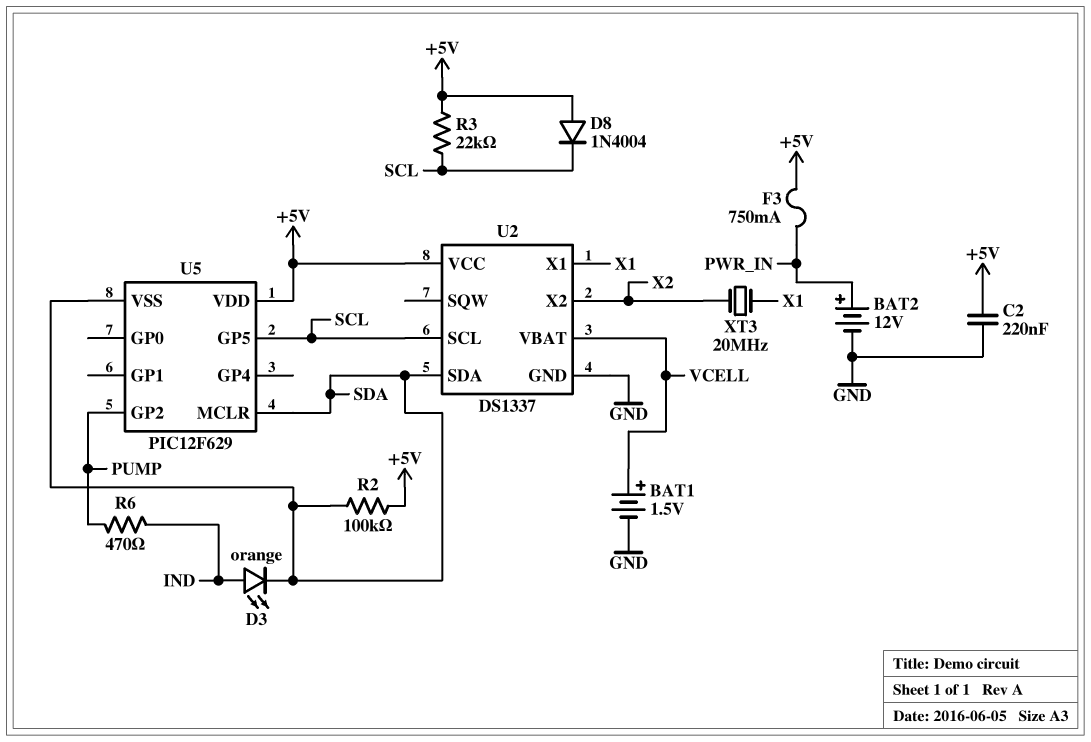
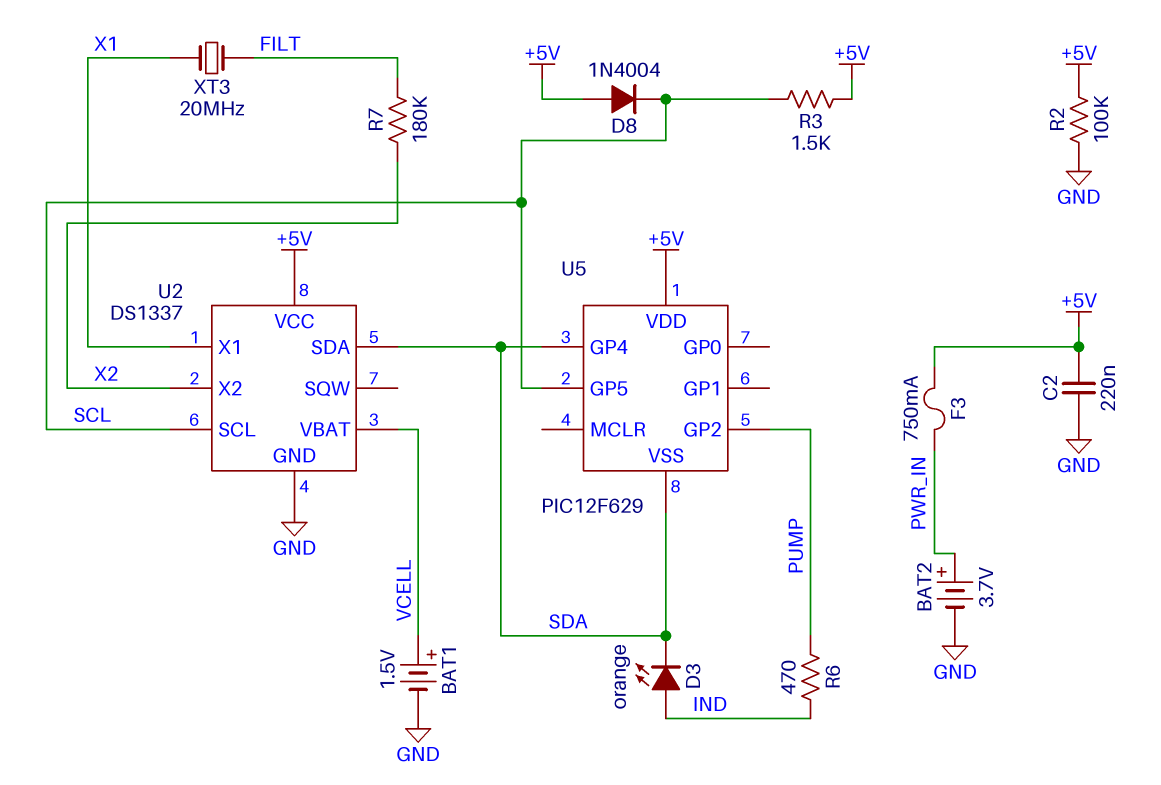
BAT2: 12V (plus PWR_IN, minus GND) -> 3.7V (plus PWR_IN, minus GND)
R2: 100k (+5V, SDA) -> 100k (+5V, GND)
R3: 22k (+5V, SCL) -> 1.5k (+5V, SCL)
R7: none -> 180k (FILT, X2)
U5 pin GP4: none -> SDA
U5 pin MCLR: SDA -> none
XT3: 20MHz (X1, X2) -> 20MHz (FILT, X1)

